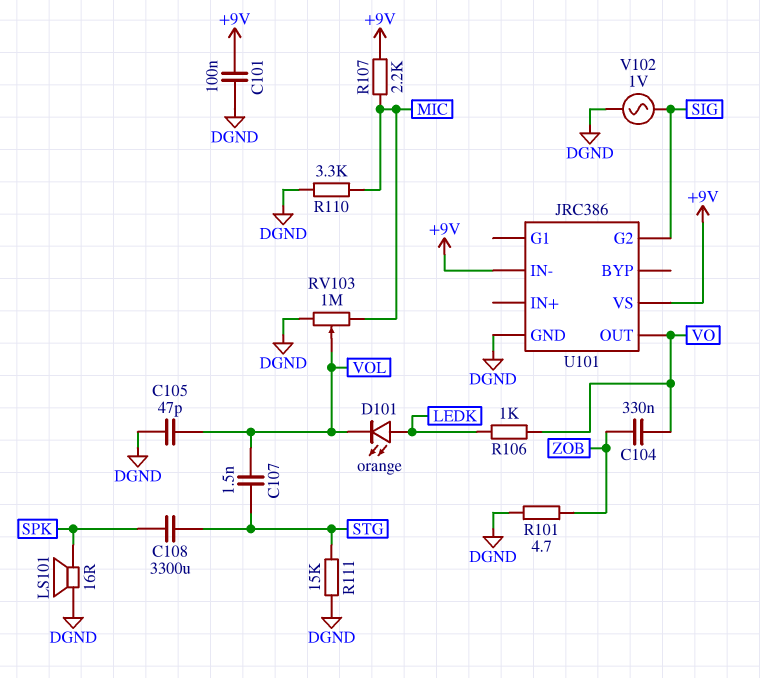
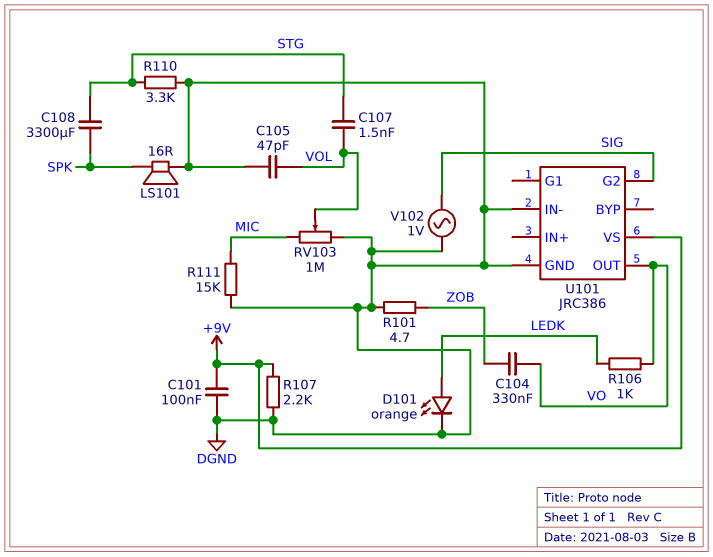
D101: LED orange (A LEDK, K VOL) -> LED orange (A LEDK, K DGND)
R107: 2.2k (+9V, MIC) -> 2.2k (+9V, DGND)
R110: 3.3k (DGND, MIC) -> 3.3k (DGND, STG)
R111: 15k (DGND, STG) -> 15k (DGND, MIC)
U101 pin IN-: +9V -> DGND

